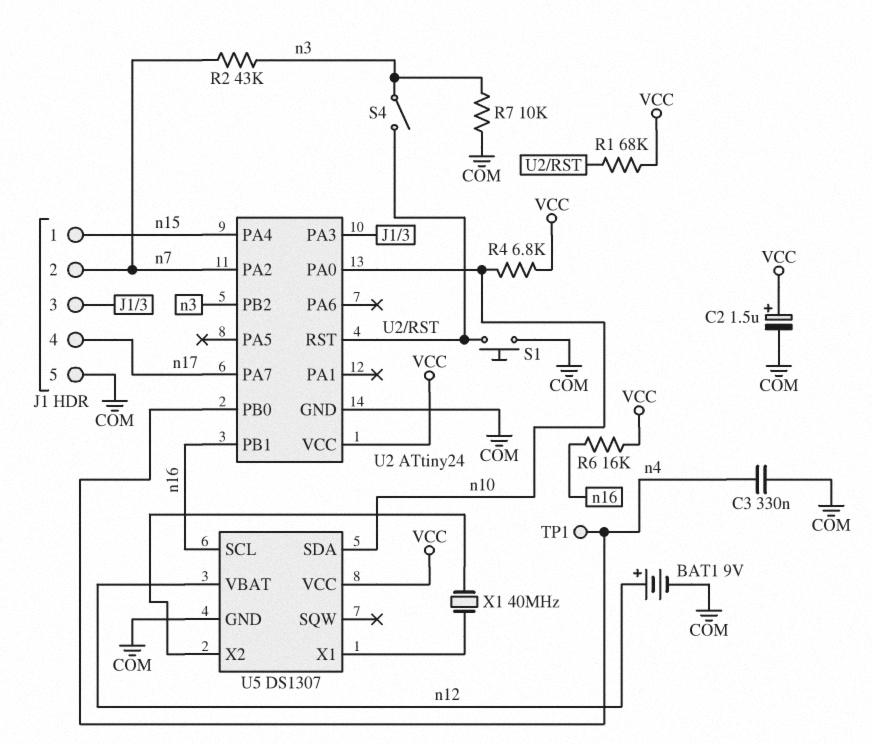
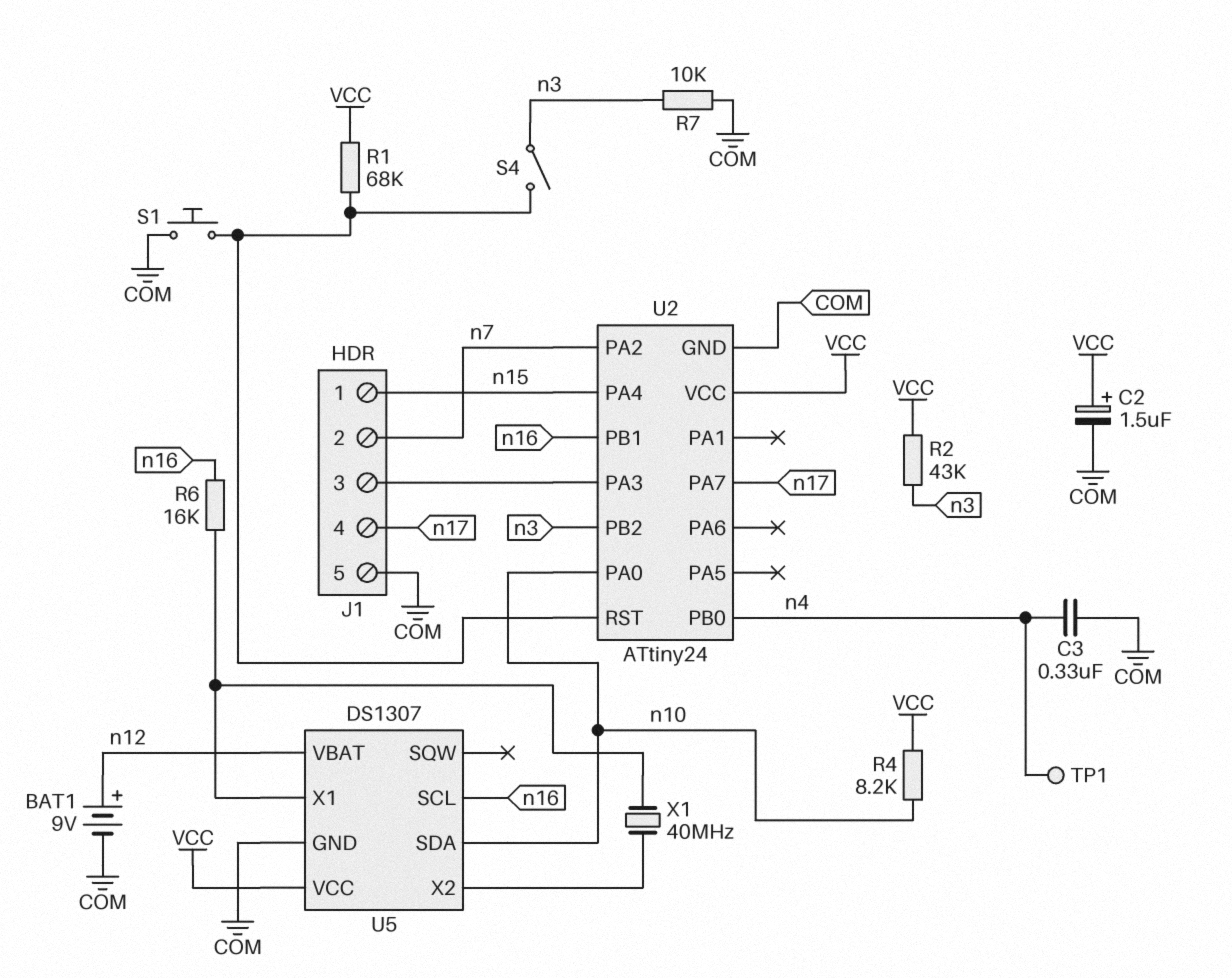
R2: 43k (n3, n7) -> 43k (VCC, n3)
R4: 6.8k (VCC, n10) -> 8.2k (VCC, n10)
R6: 16k (VCC, n16) -> 16k (U5/X1, n16)

